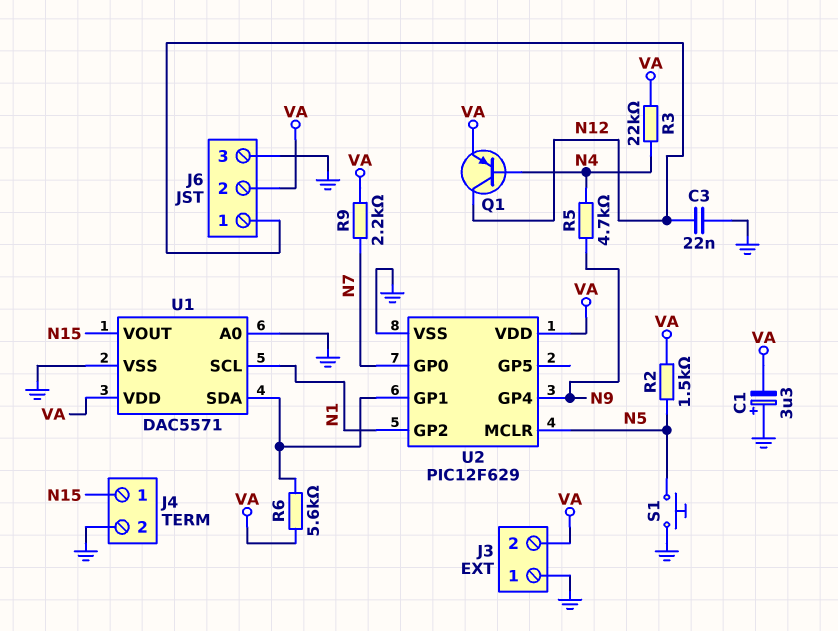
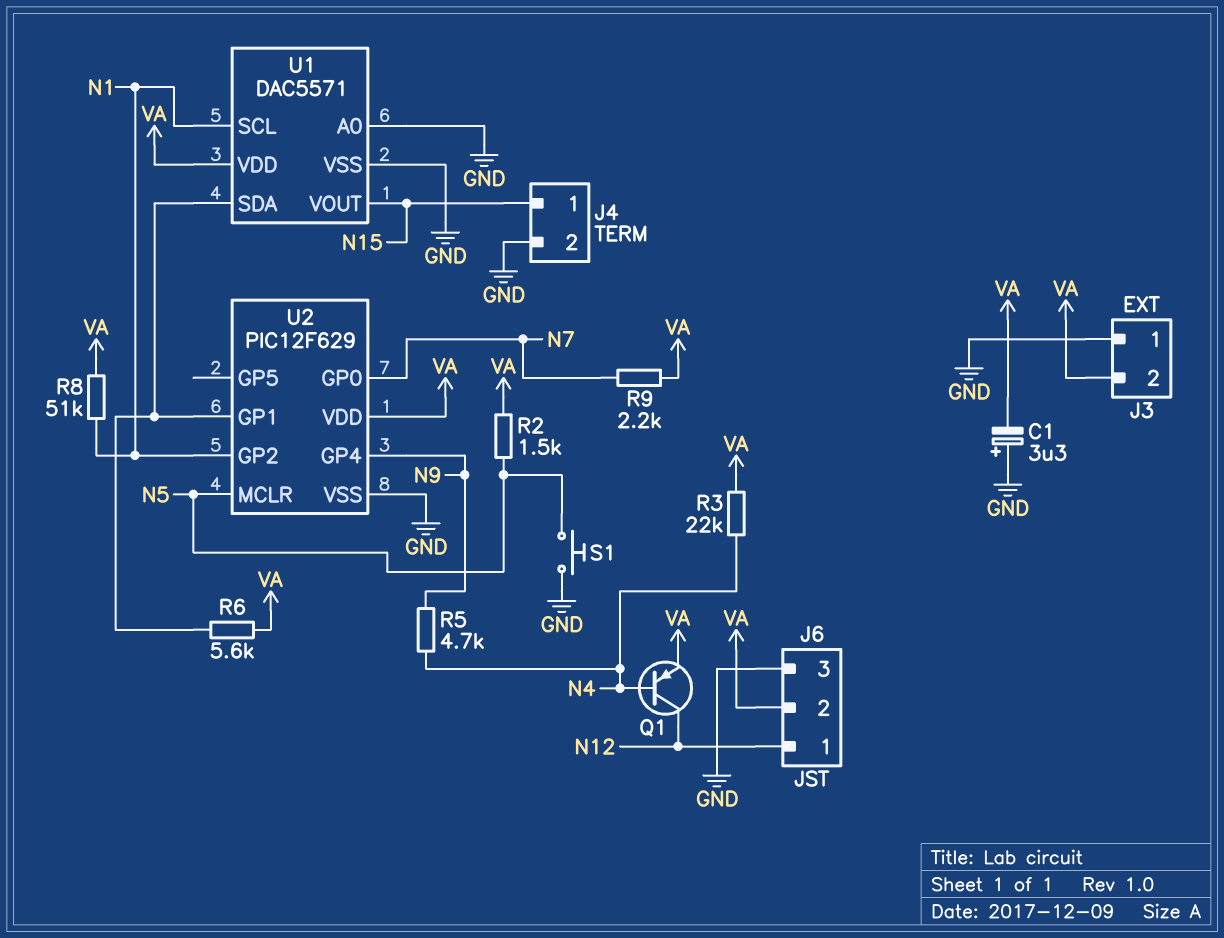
C3: 22nF (GND, N12) -> none
R8: none -> 51k (N1, VA)

